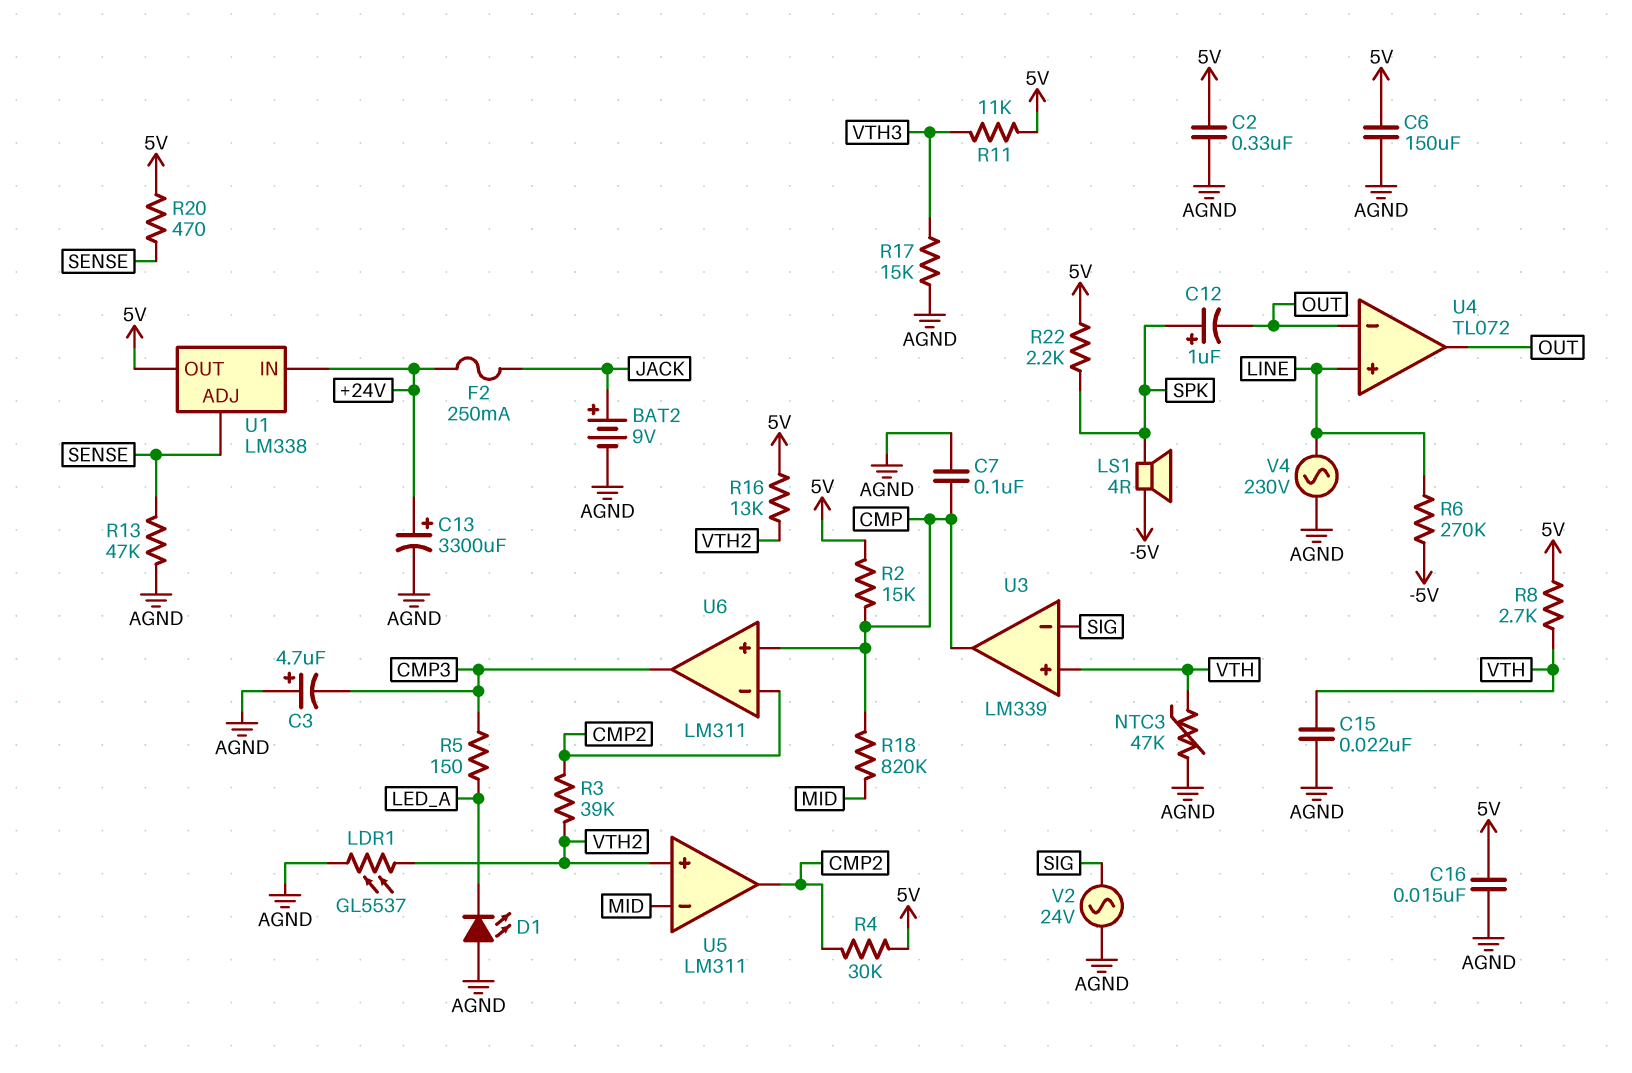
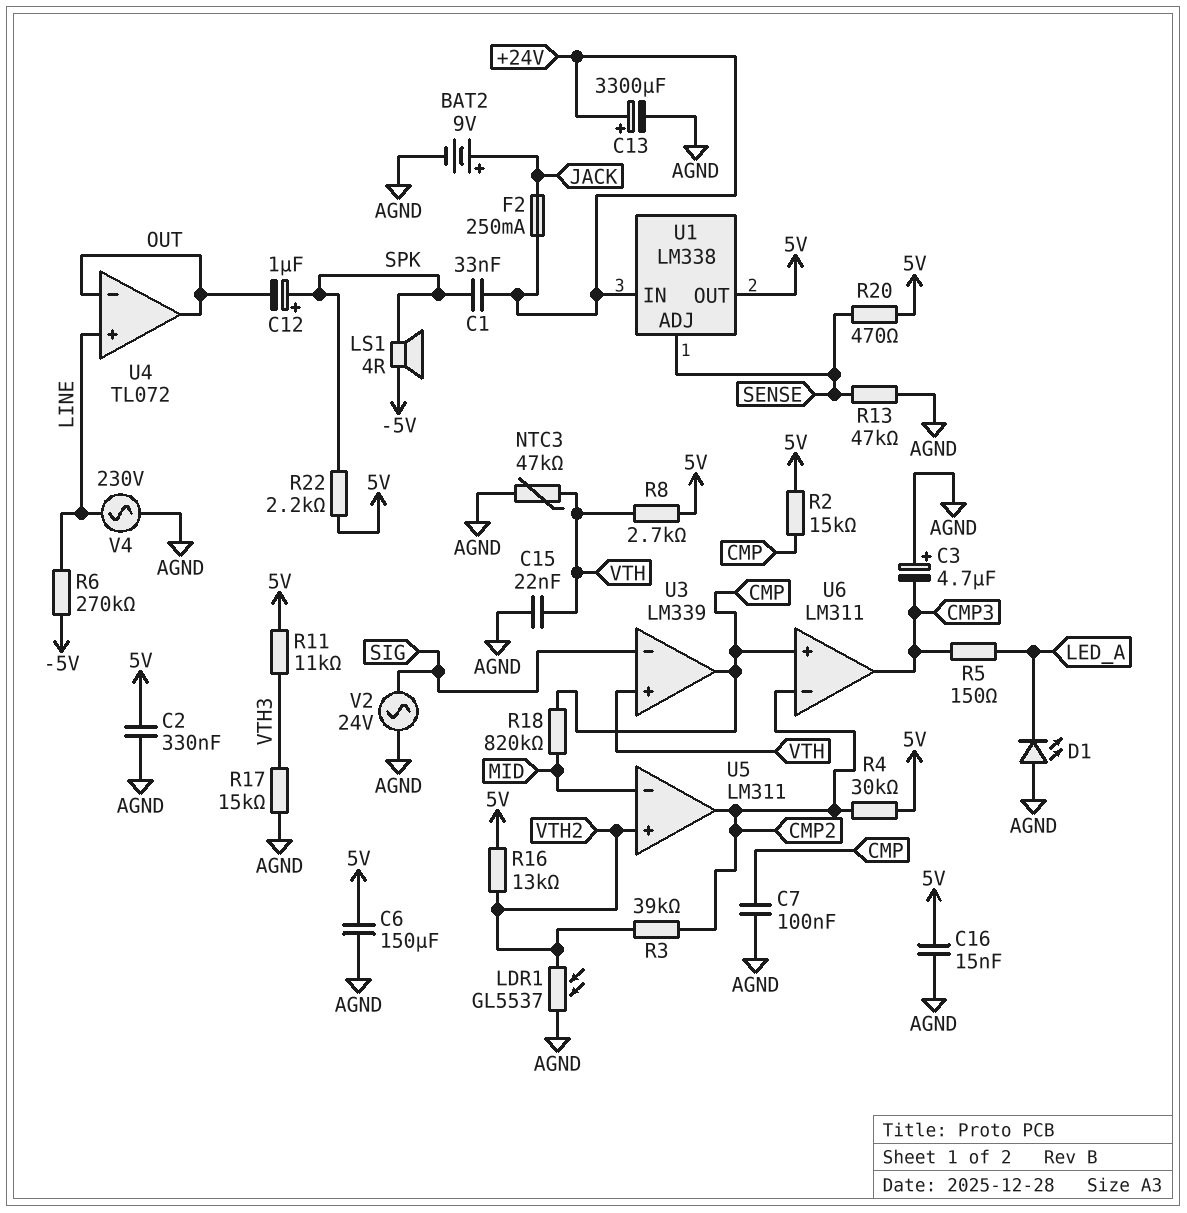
C1: none -> 33nF (+24V, SPK)

